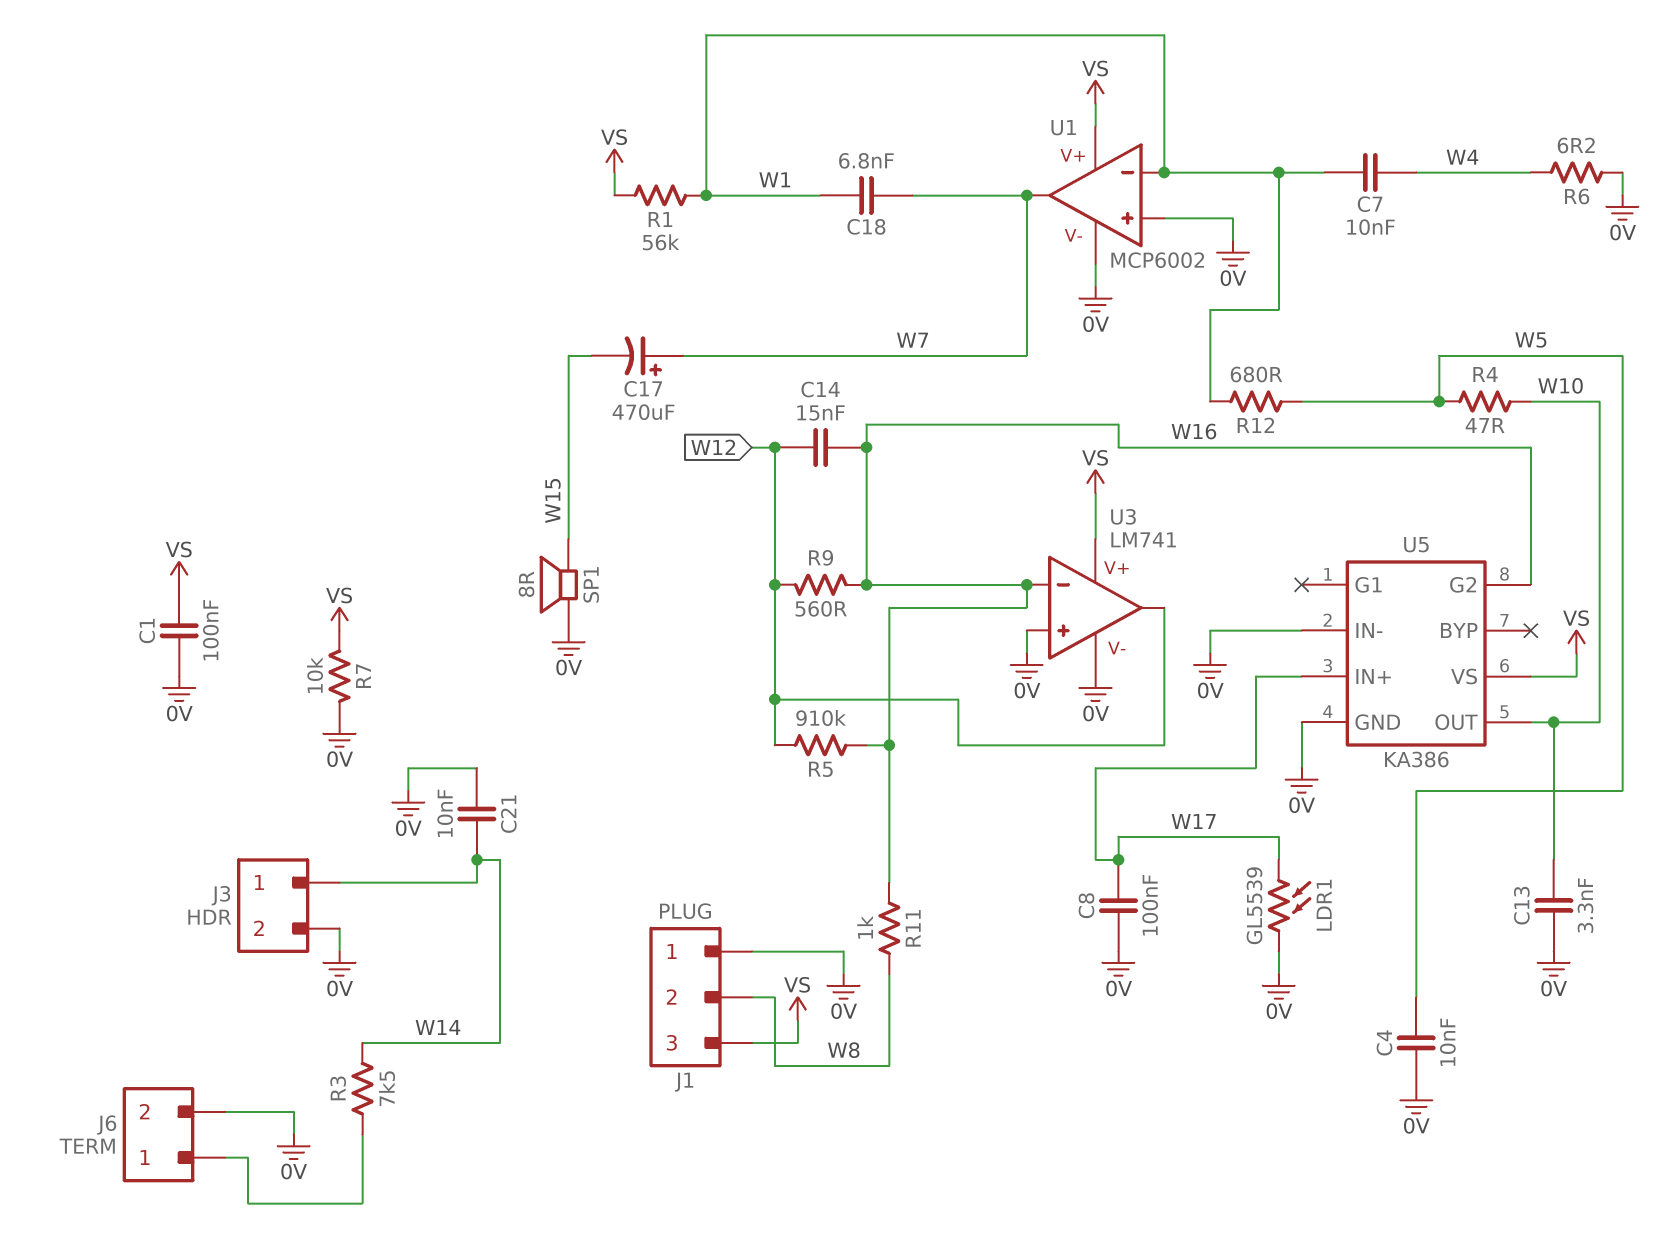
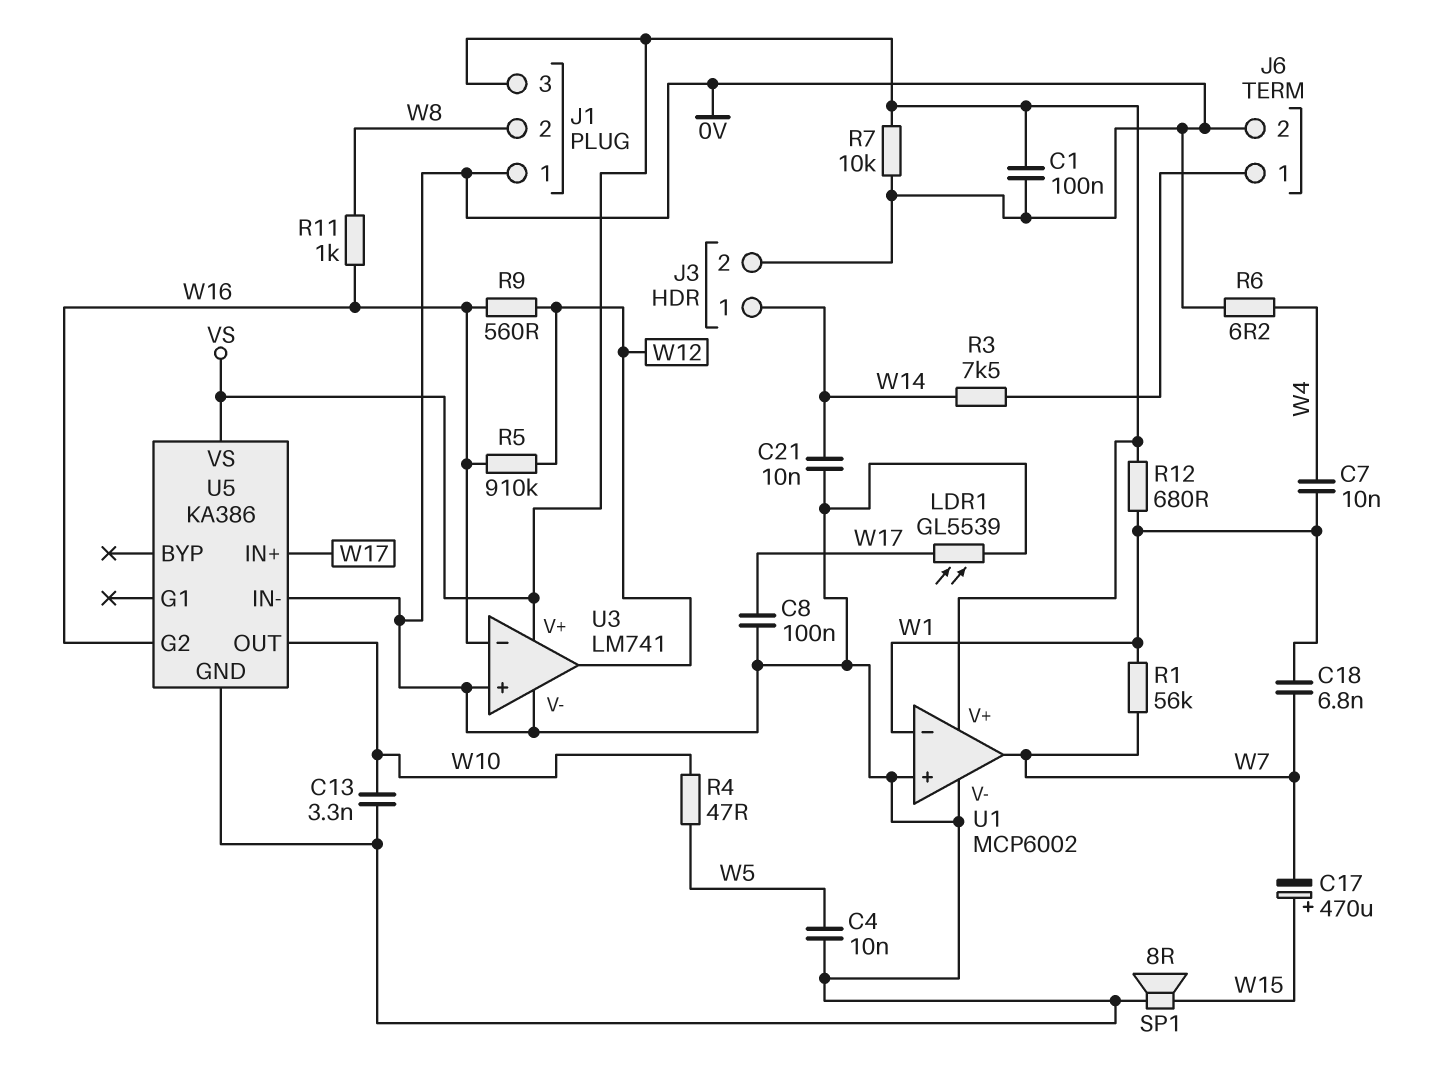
C14: 15nF (W12, W16) -> none
C17: 470uF (plus W7, minus W15) -> 470uF (plus W15, minus W7)
R1: 56k (VS, W1) -> 56k (W1, W7)
R12: 680 (W1, W5) -> 680 (VS, W1)

